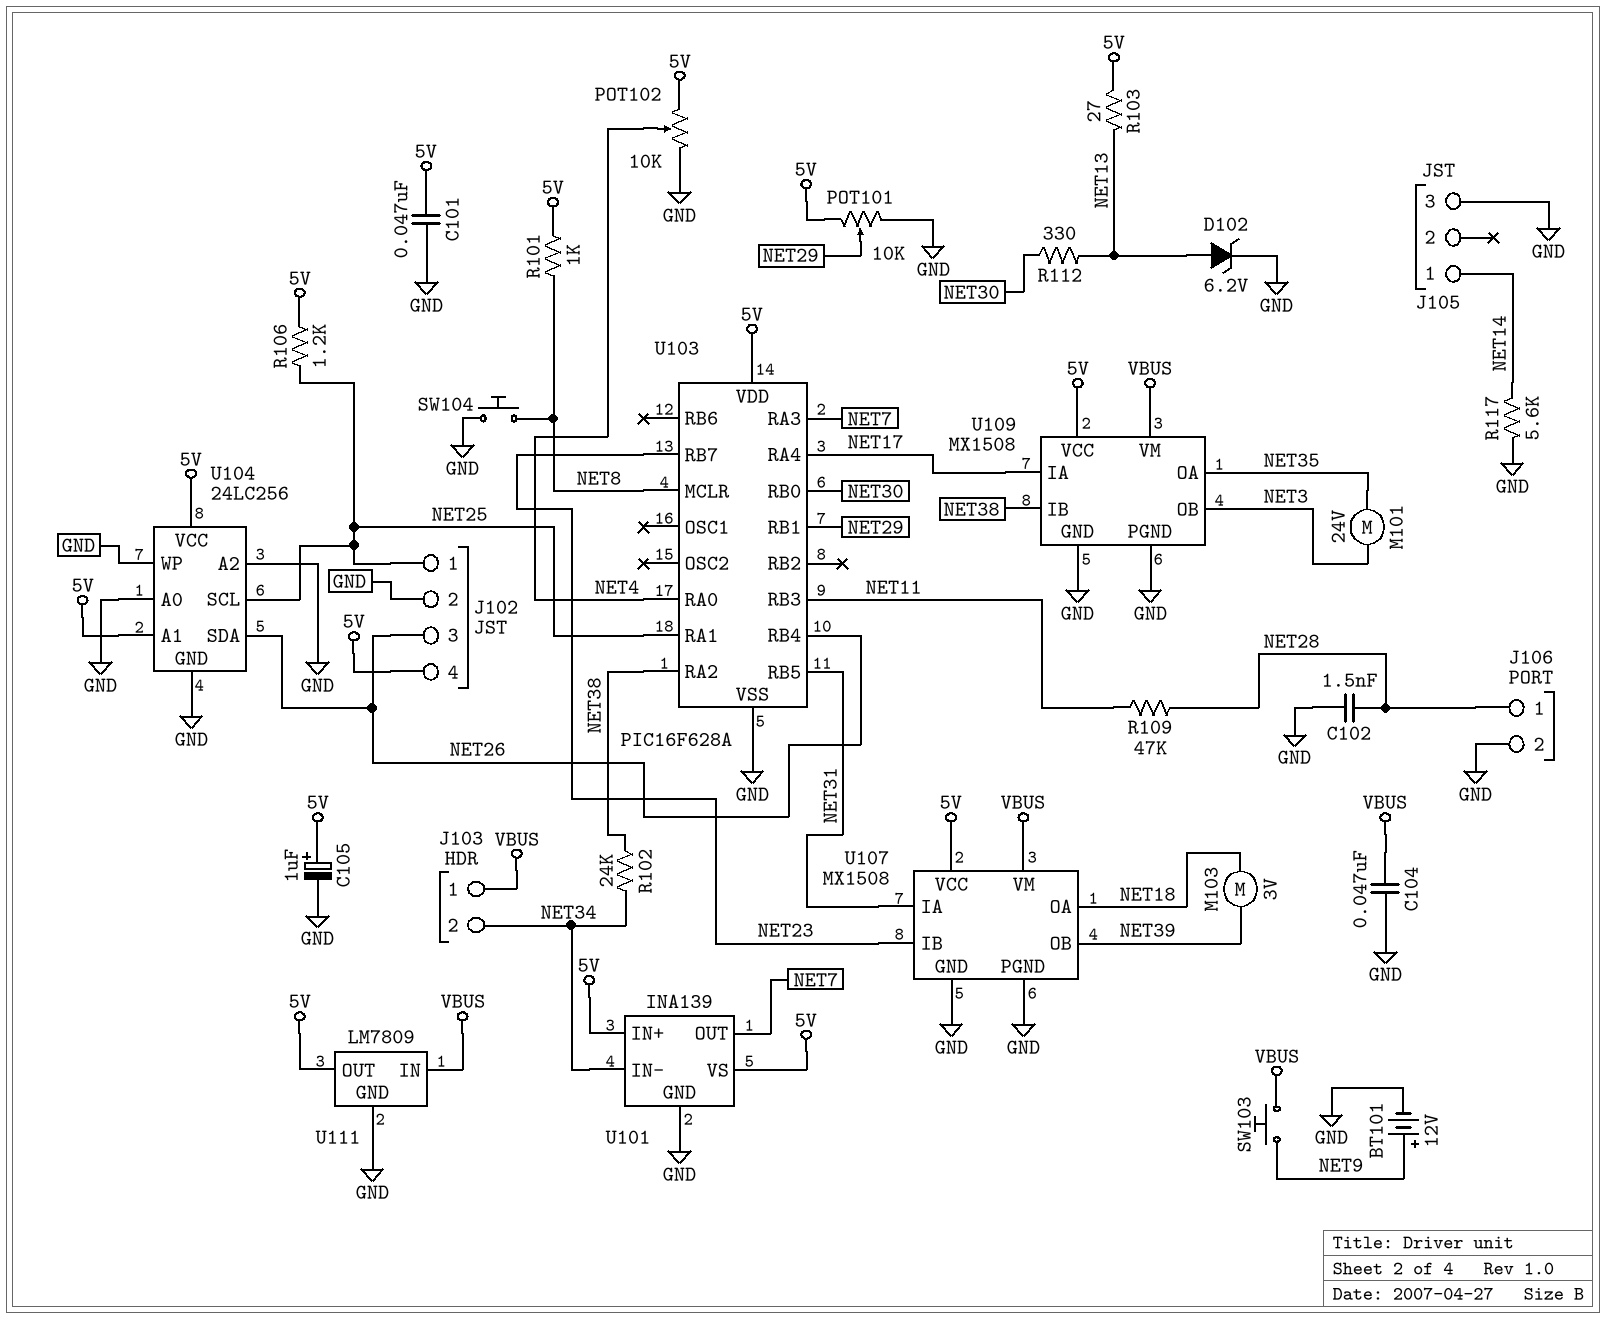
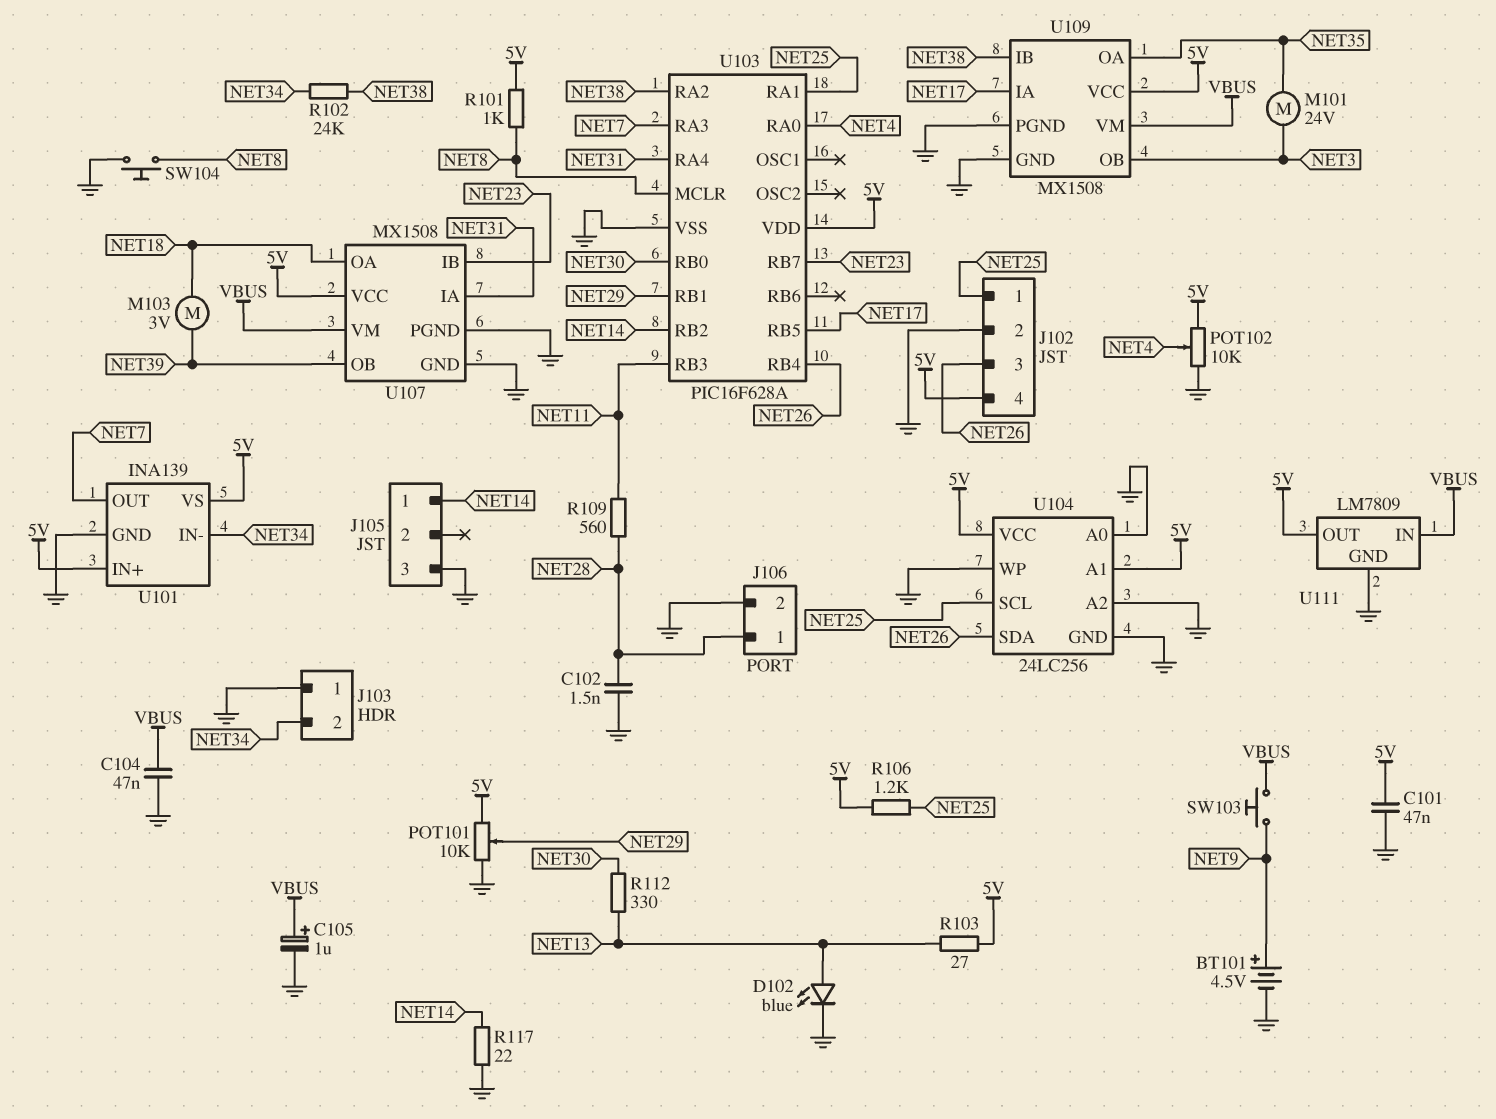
BT101: 12V (plus NET9, minus GND) -> 4.5V (plus NET9, minus GND)
C105: 1uF (plus 5V, minus GND) -> 1uF (plus VBUS, minus GND)
D102: zener 6.2V (A NET13, K GND) -> LED blue (A NET13, K GND)
J103 pin 1: VBUS -> GND
R109: 47k (NET11, NET28) -> 560 (NET11, NET28)
R117: 5.6k (GND, NET14) -> 22 (GND, NET14)
U103 pin RA4: NET17 -> NET31
U103 pin RB2: none -> NET14
U103 pin RB5: NET31 -> NET17

